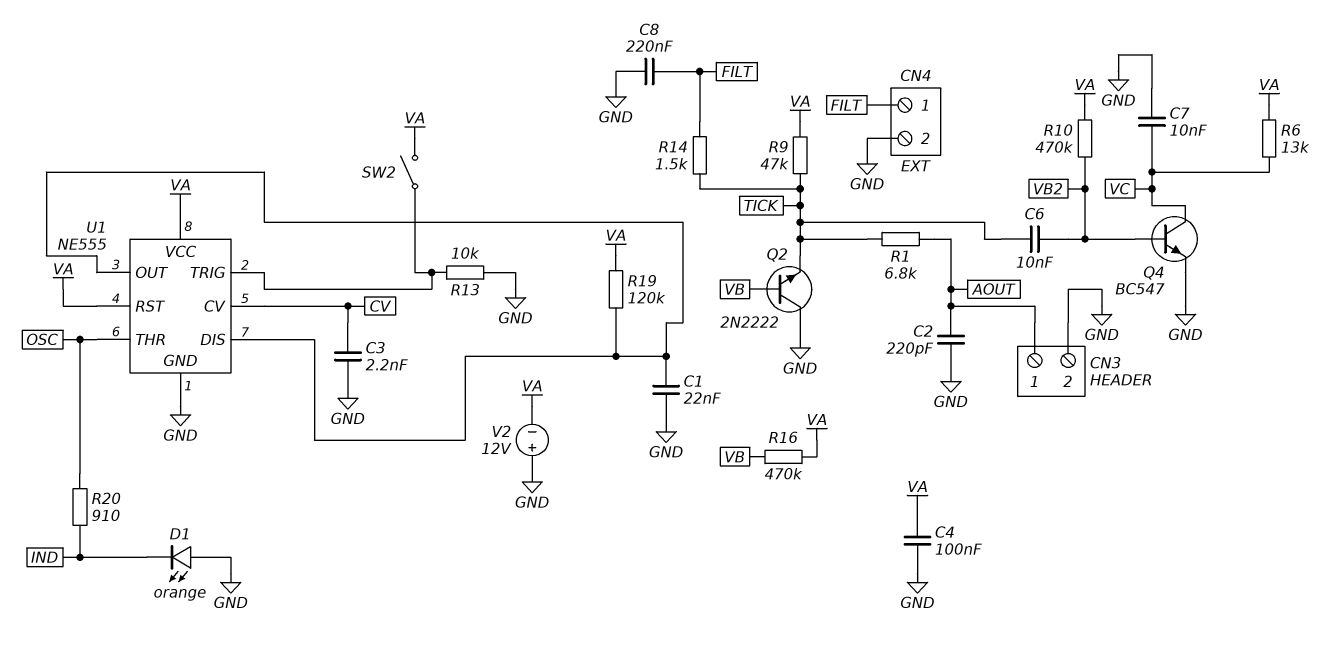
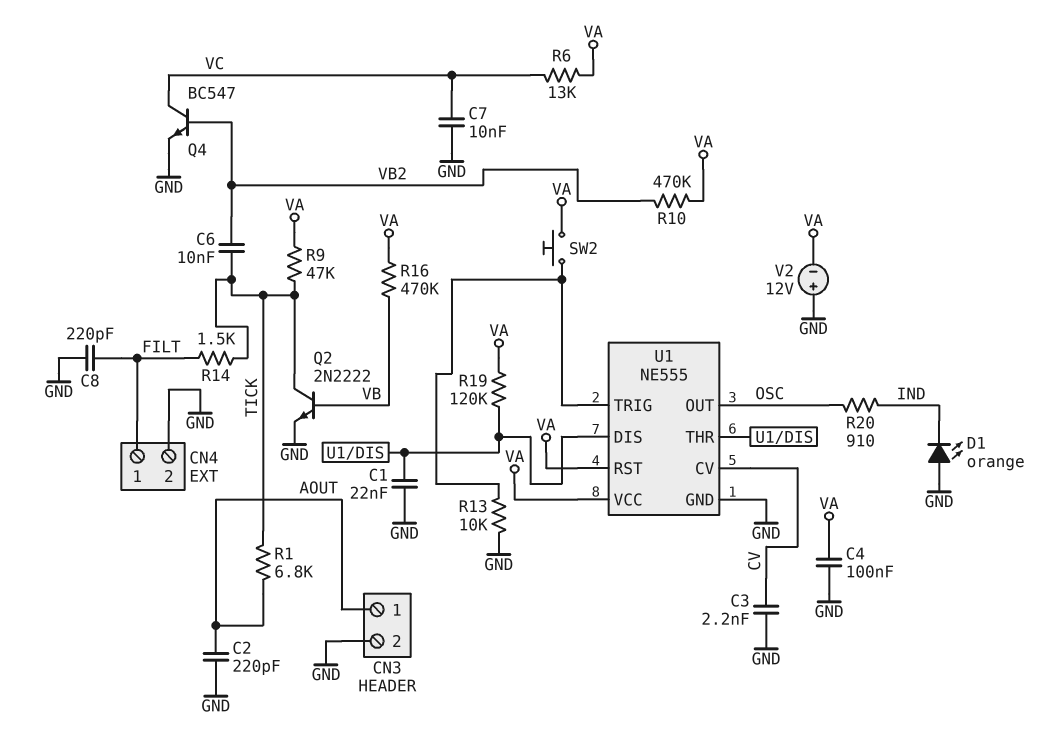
C8: 220nF (FILT, GND) -> 220pF (FILT, GND)
Q2: NPN 2N2222 (B VB, C GND, E TICK) -> NPN 2N2222 (B VB, C TICK, E GND)
SW2: switch (U1/TRIG, VA) -> button (U1/TRIG, VA)
U1 pin OUT: U1/DIS -> OSC
U1 pin THR: OSC -> U1/DIS

